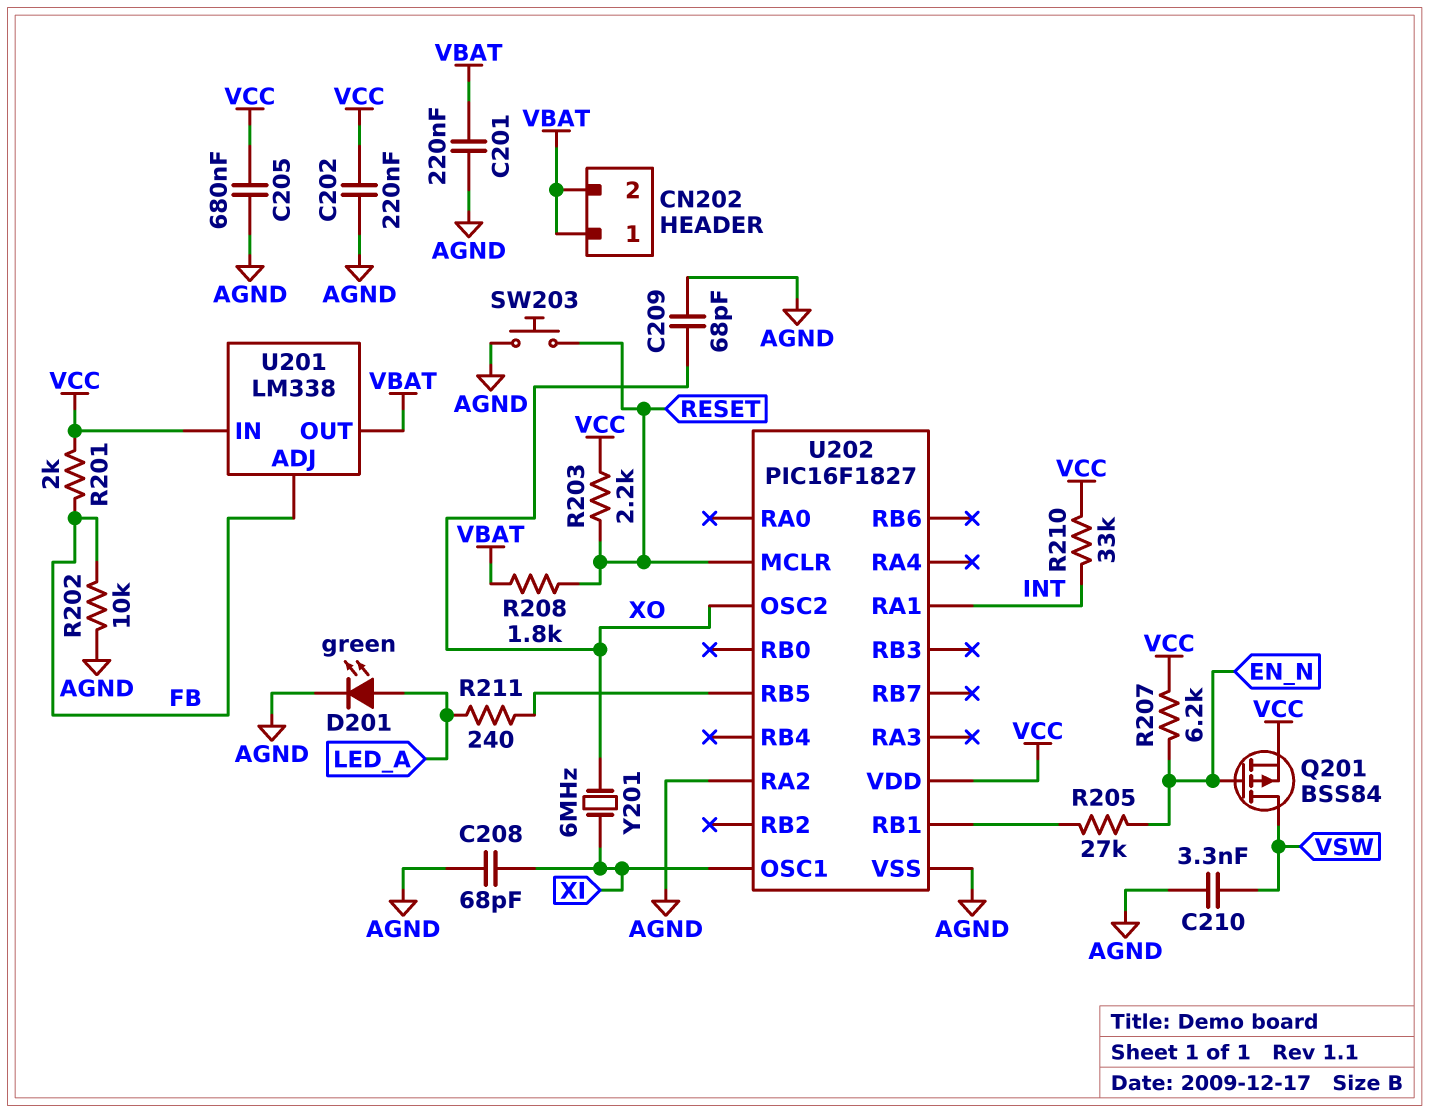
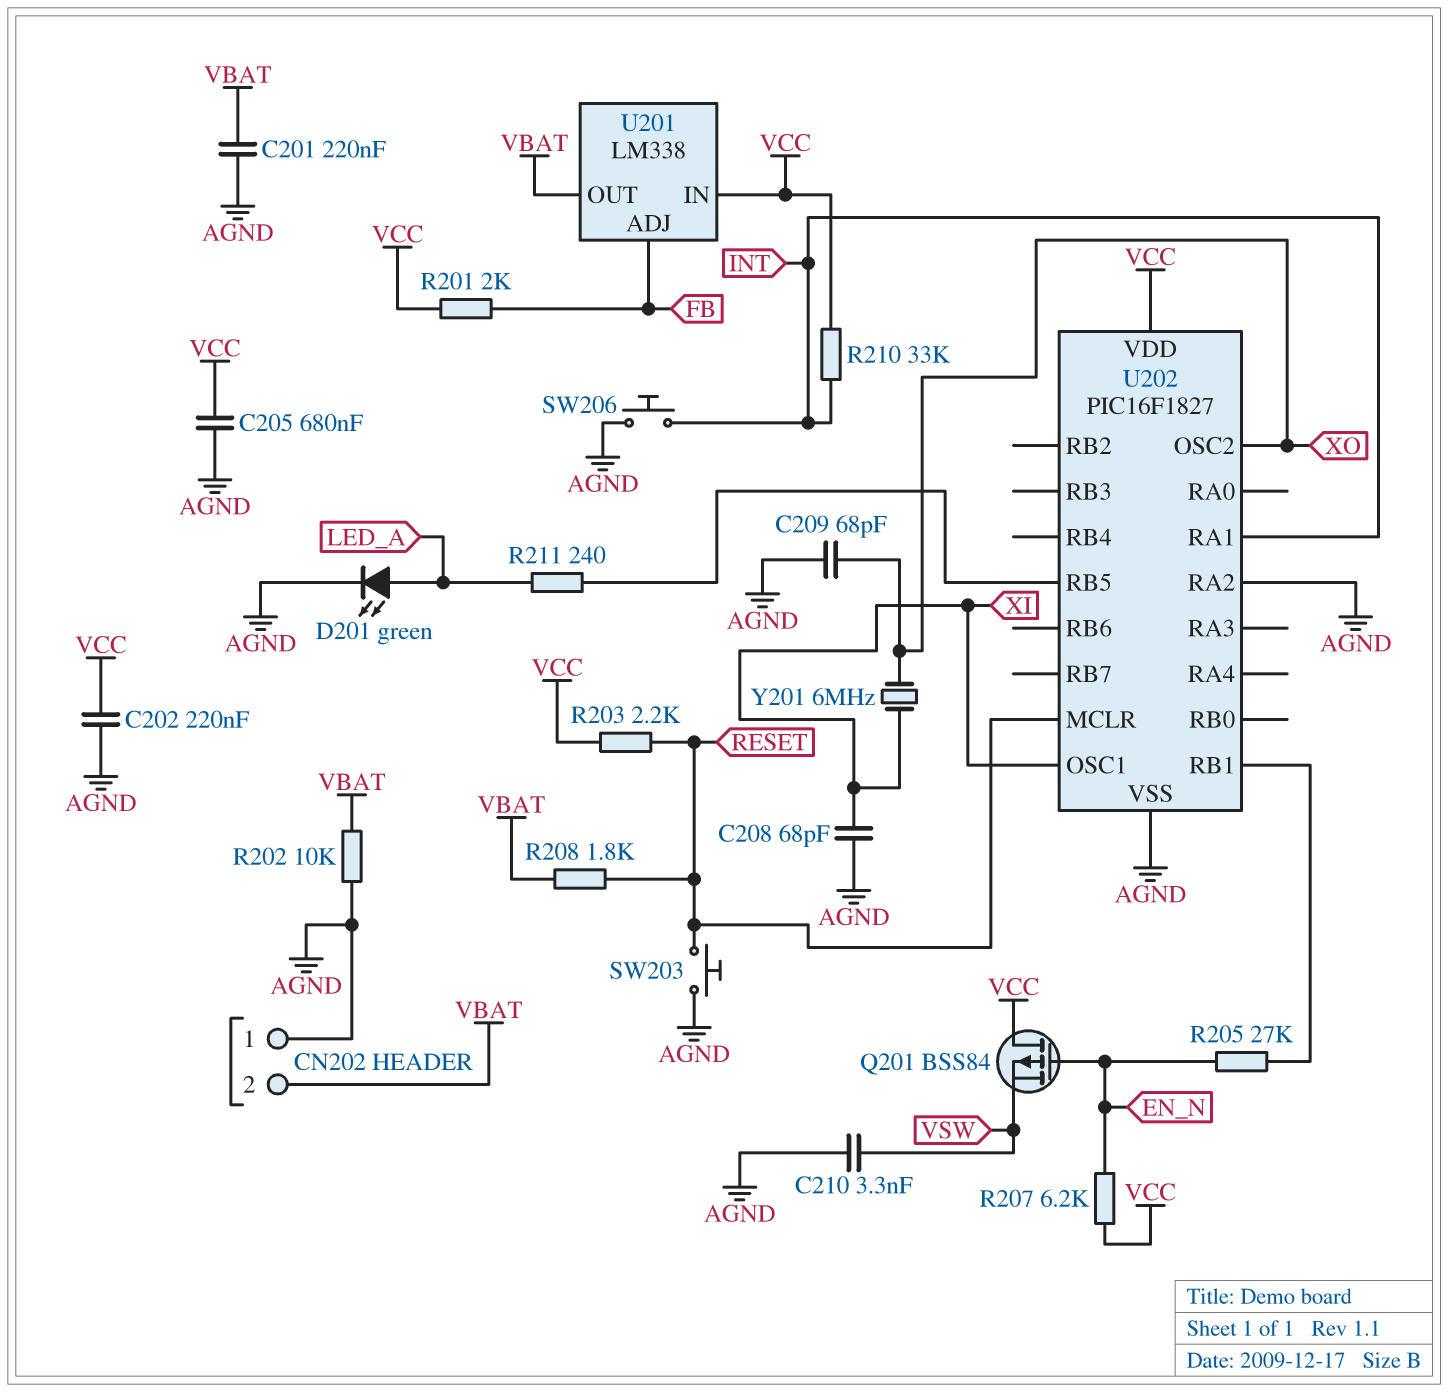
CN202 pin 1: VBAT -> AGND
Q201: PMOS BSS84 (G EN_N, D VSW, S VCC) -> PMOS BSS84 (G EN_N, D VCC, S VSW)
R202: 10k (AGND, FB) -> 10k (AGND, VBAT)
SW206: none -> button (AGND, INT)

